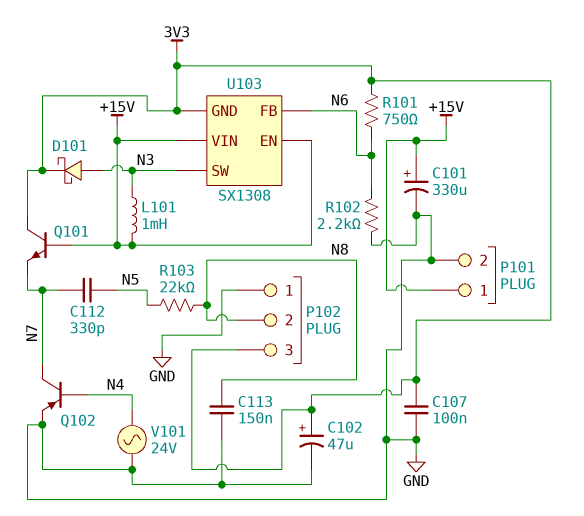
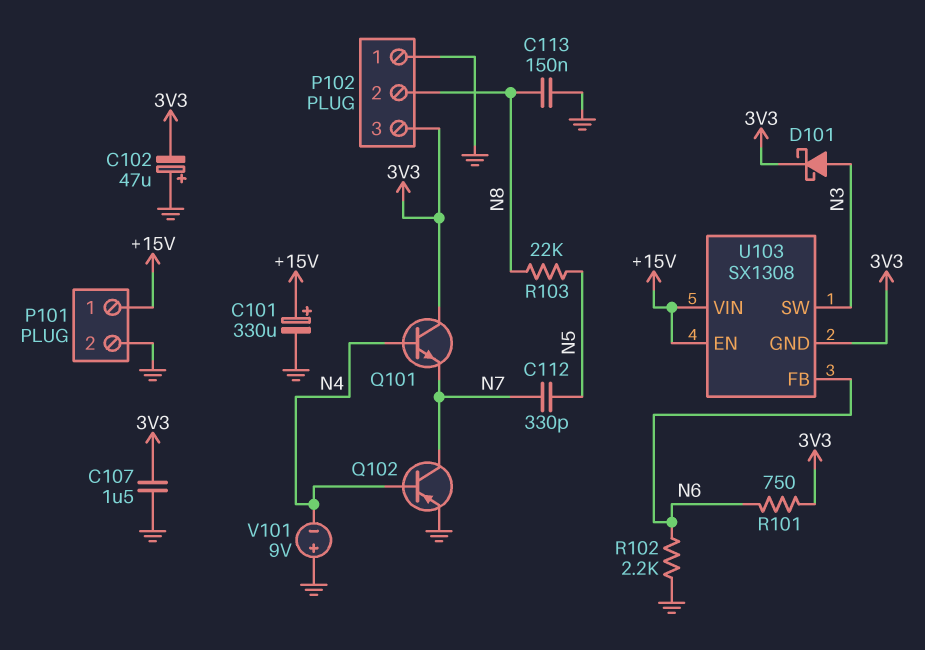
C102: 47uF (plus 3V3, minus GND) -> 47uF (plus GND, minus 3V3)
C107: 100nF (3V3, GND) -> 1.5uF (3V3, GND)
L101: 1mH (+15V, N3) -> none
Q101: NPN (B +15V, C 3V3, E N7) -> NPN (B N4, C 3V3, E N7)
V101: AC 24V (GND, N4) -> 9V (plus GND, minus N4)

